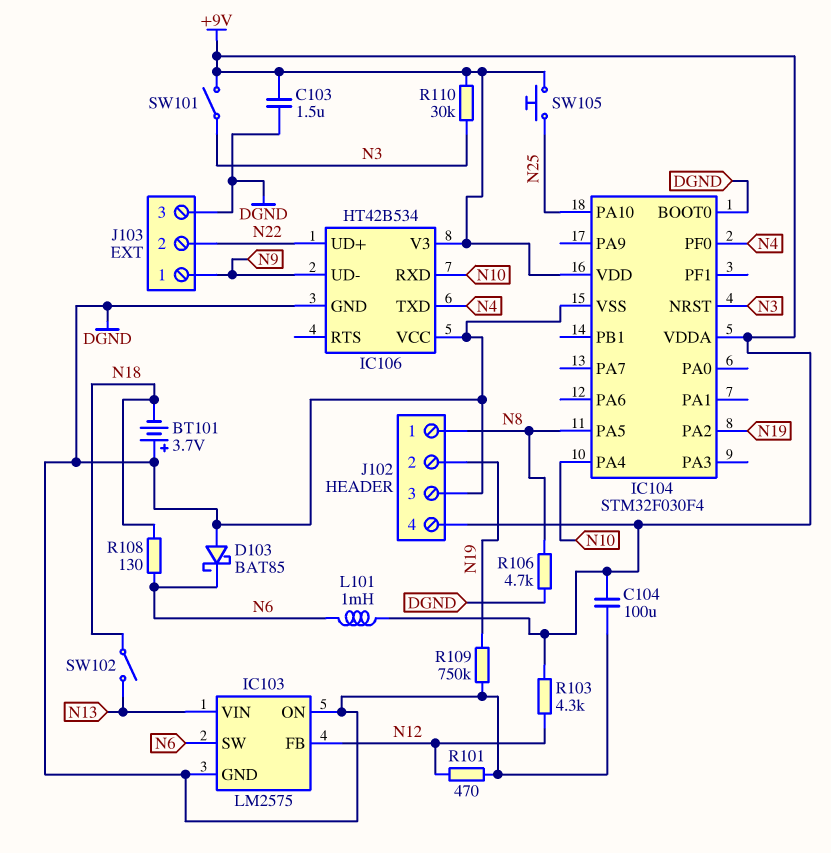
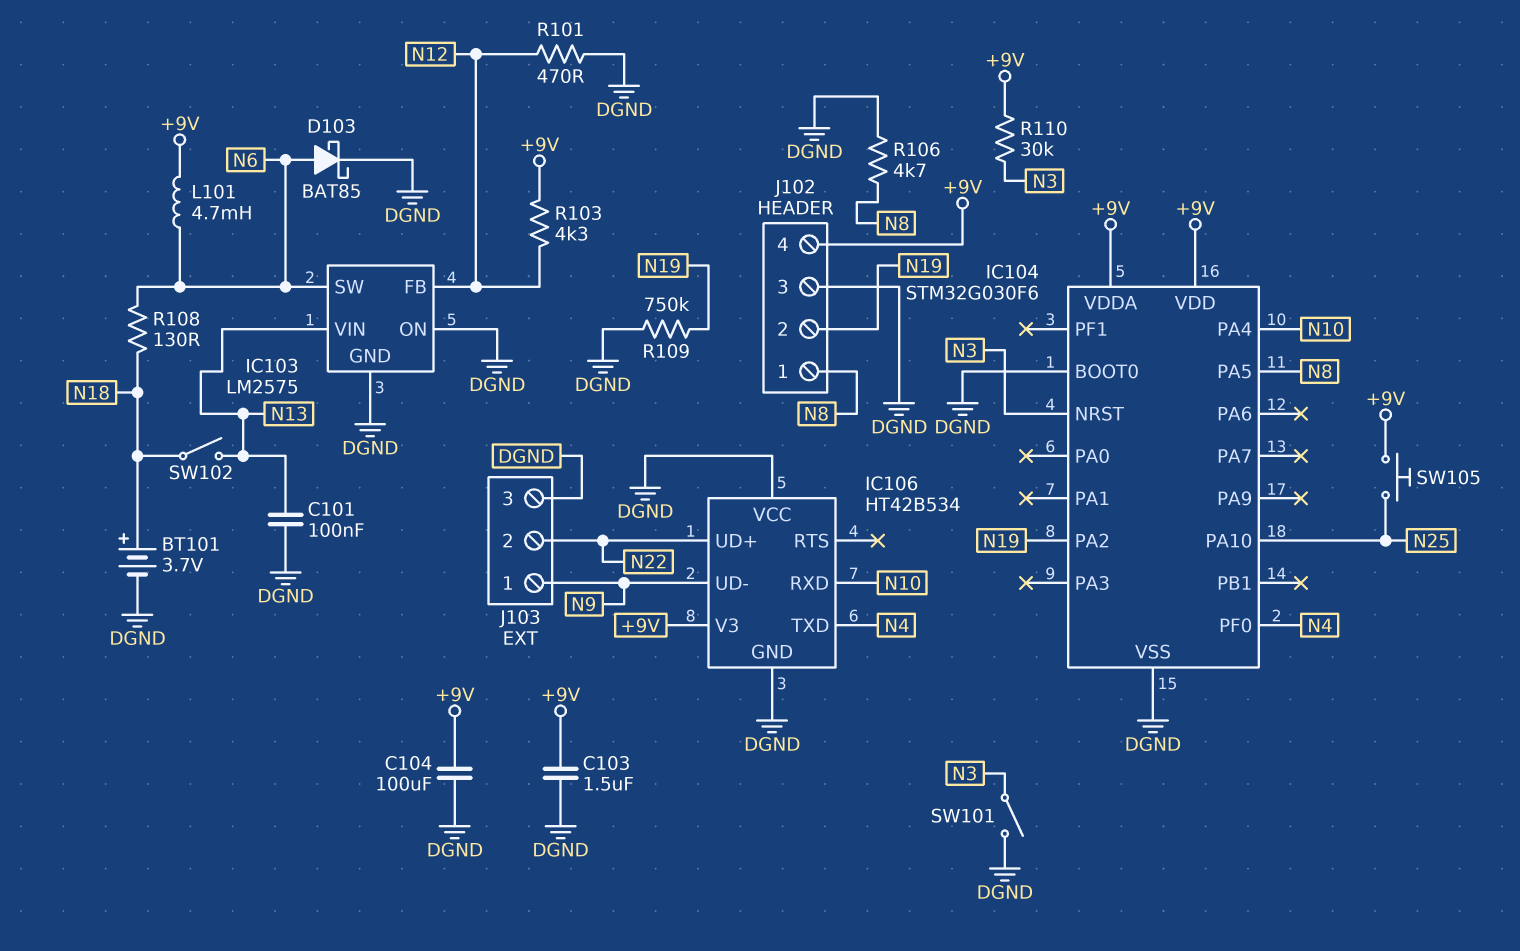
BT101: 3.7V (plus DGND, minus N18) -> 3.7V (plus N18, minus DGND)
C101: none -> 100nF (DGND, N13)
D103: schottky BAT85 (A DGND, K N6) -> schottky BAT85 (A N6, K DGND)
IC104: STM32F030F4 -> STM32G030F6
L101: 1mH (+9V, N6) -> 4.7mH (+9V, N6)
SW101: switch (+9V, N3) -> switch (DGND, N3)

